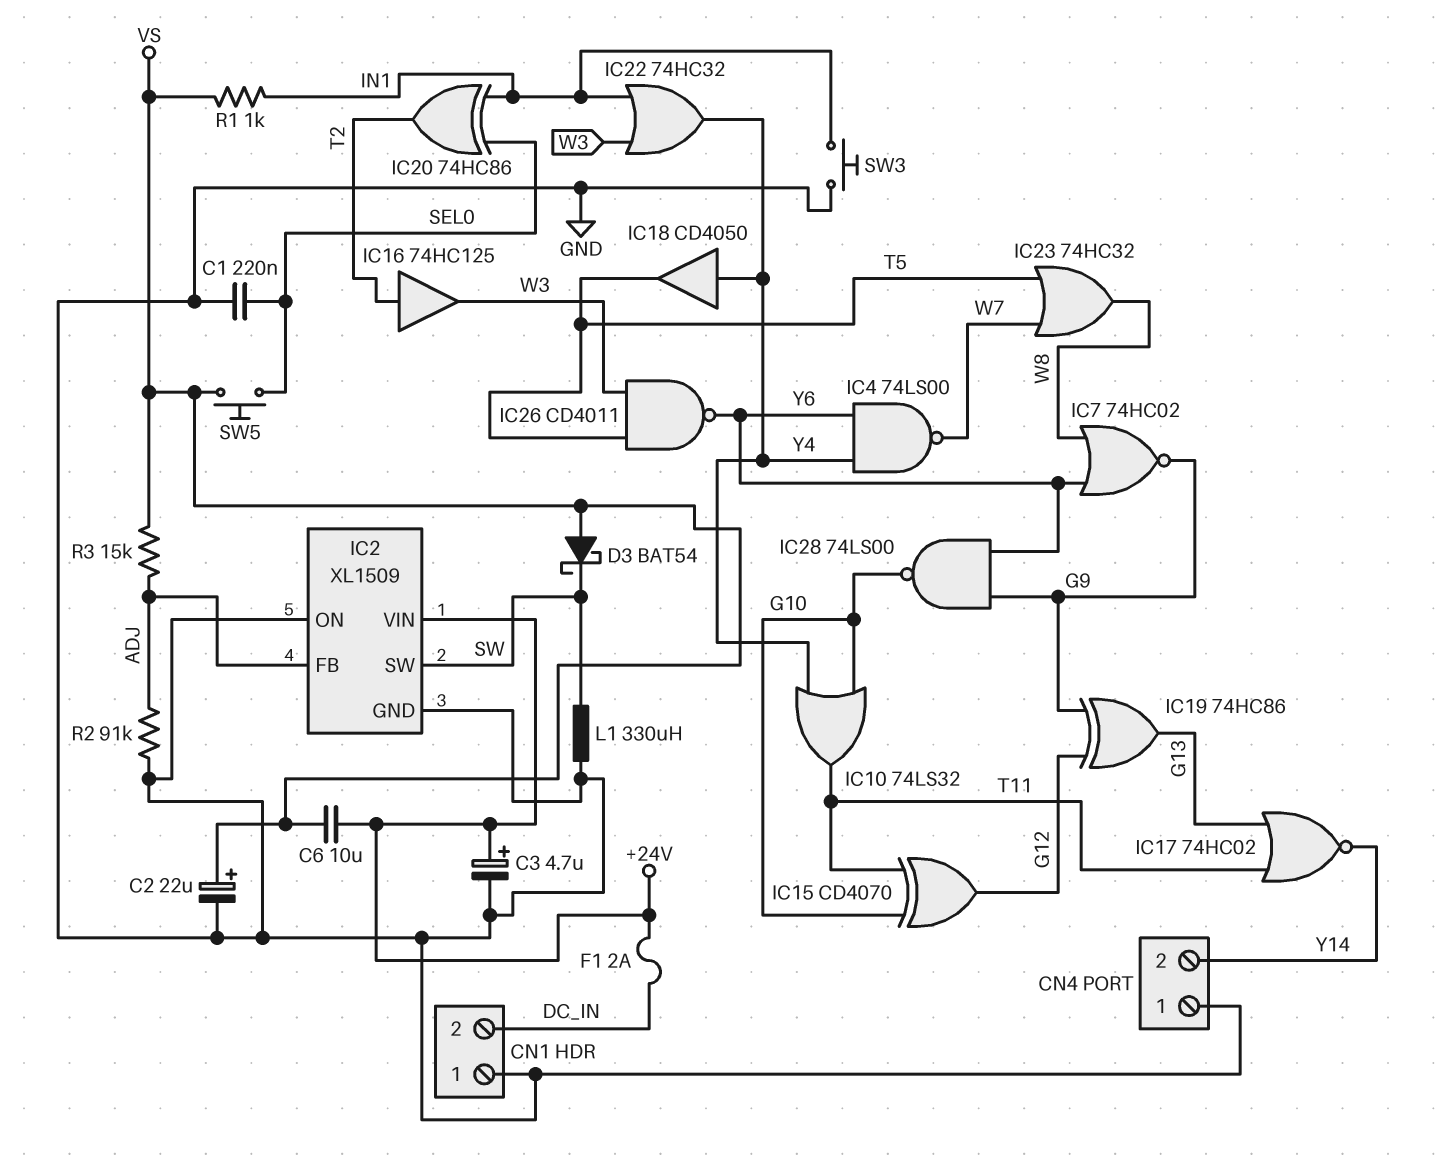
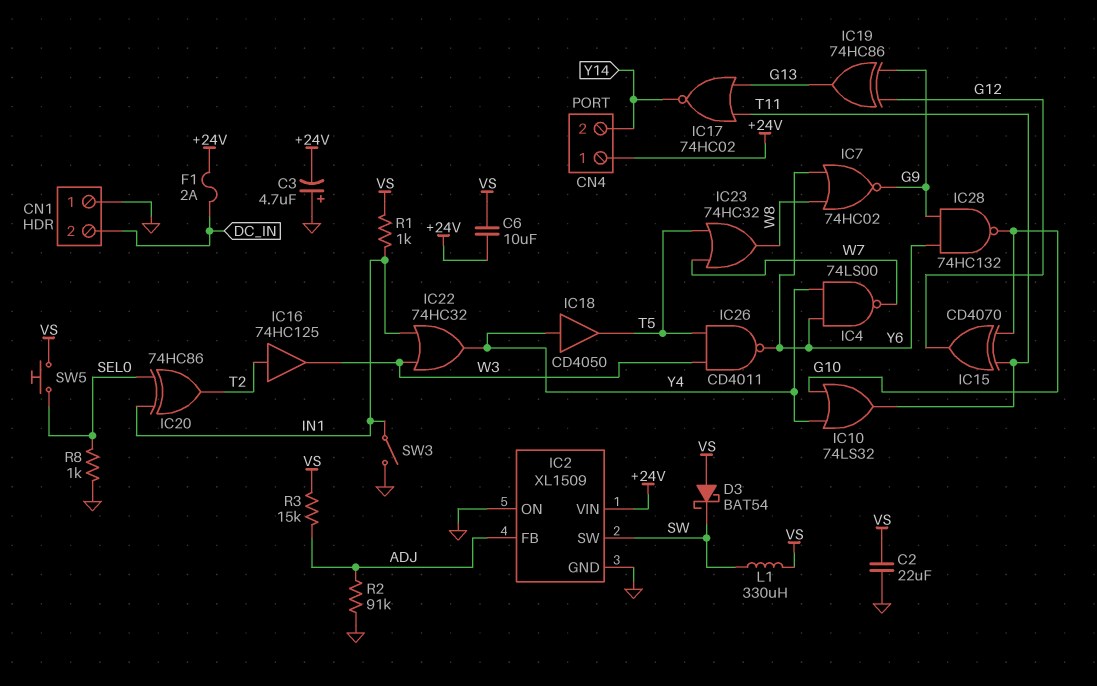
C1: 220nF (GND, SEL0) -> none
C2: 22uF (plus VS, minus GND) -> 22uF (GND, VS)
C3: 4.7uF (plus +24V, minus GND) -> 4.7uF (plus GND, minus +24V)
CN4 pin 1: GND -> +24V
IC28: NAND 74LS00 (in G9, in Y6, out G10) -> NAND 74HC132 (in G9, in Y6, out G10)
L1: 330uH (GND, SW) -> 330uH (SW, VS)
R8: none -> 1k (GND, SEL0)
SW3: button (GND, IN1) -> switch (GND, IN1)

